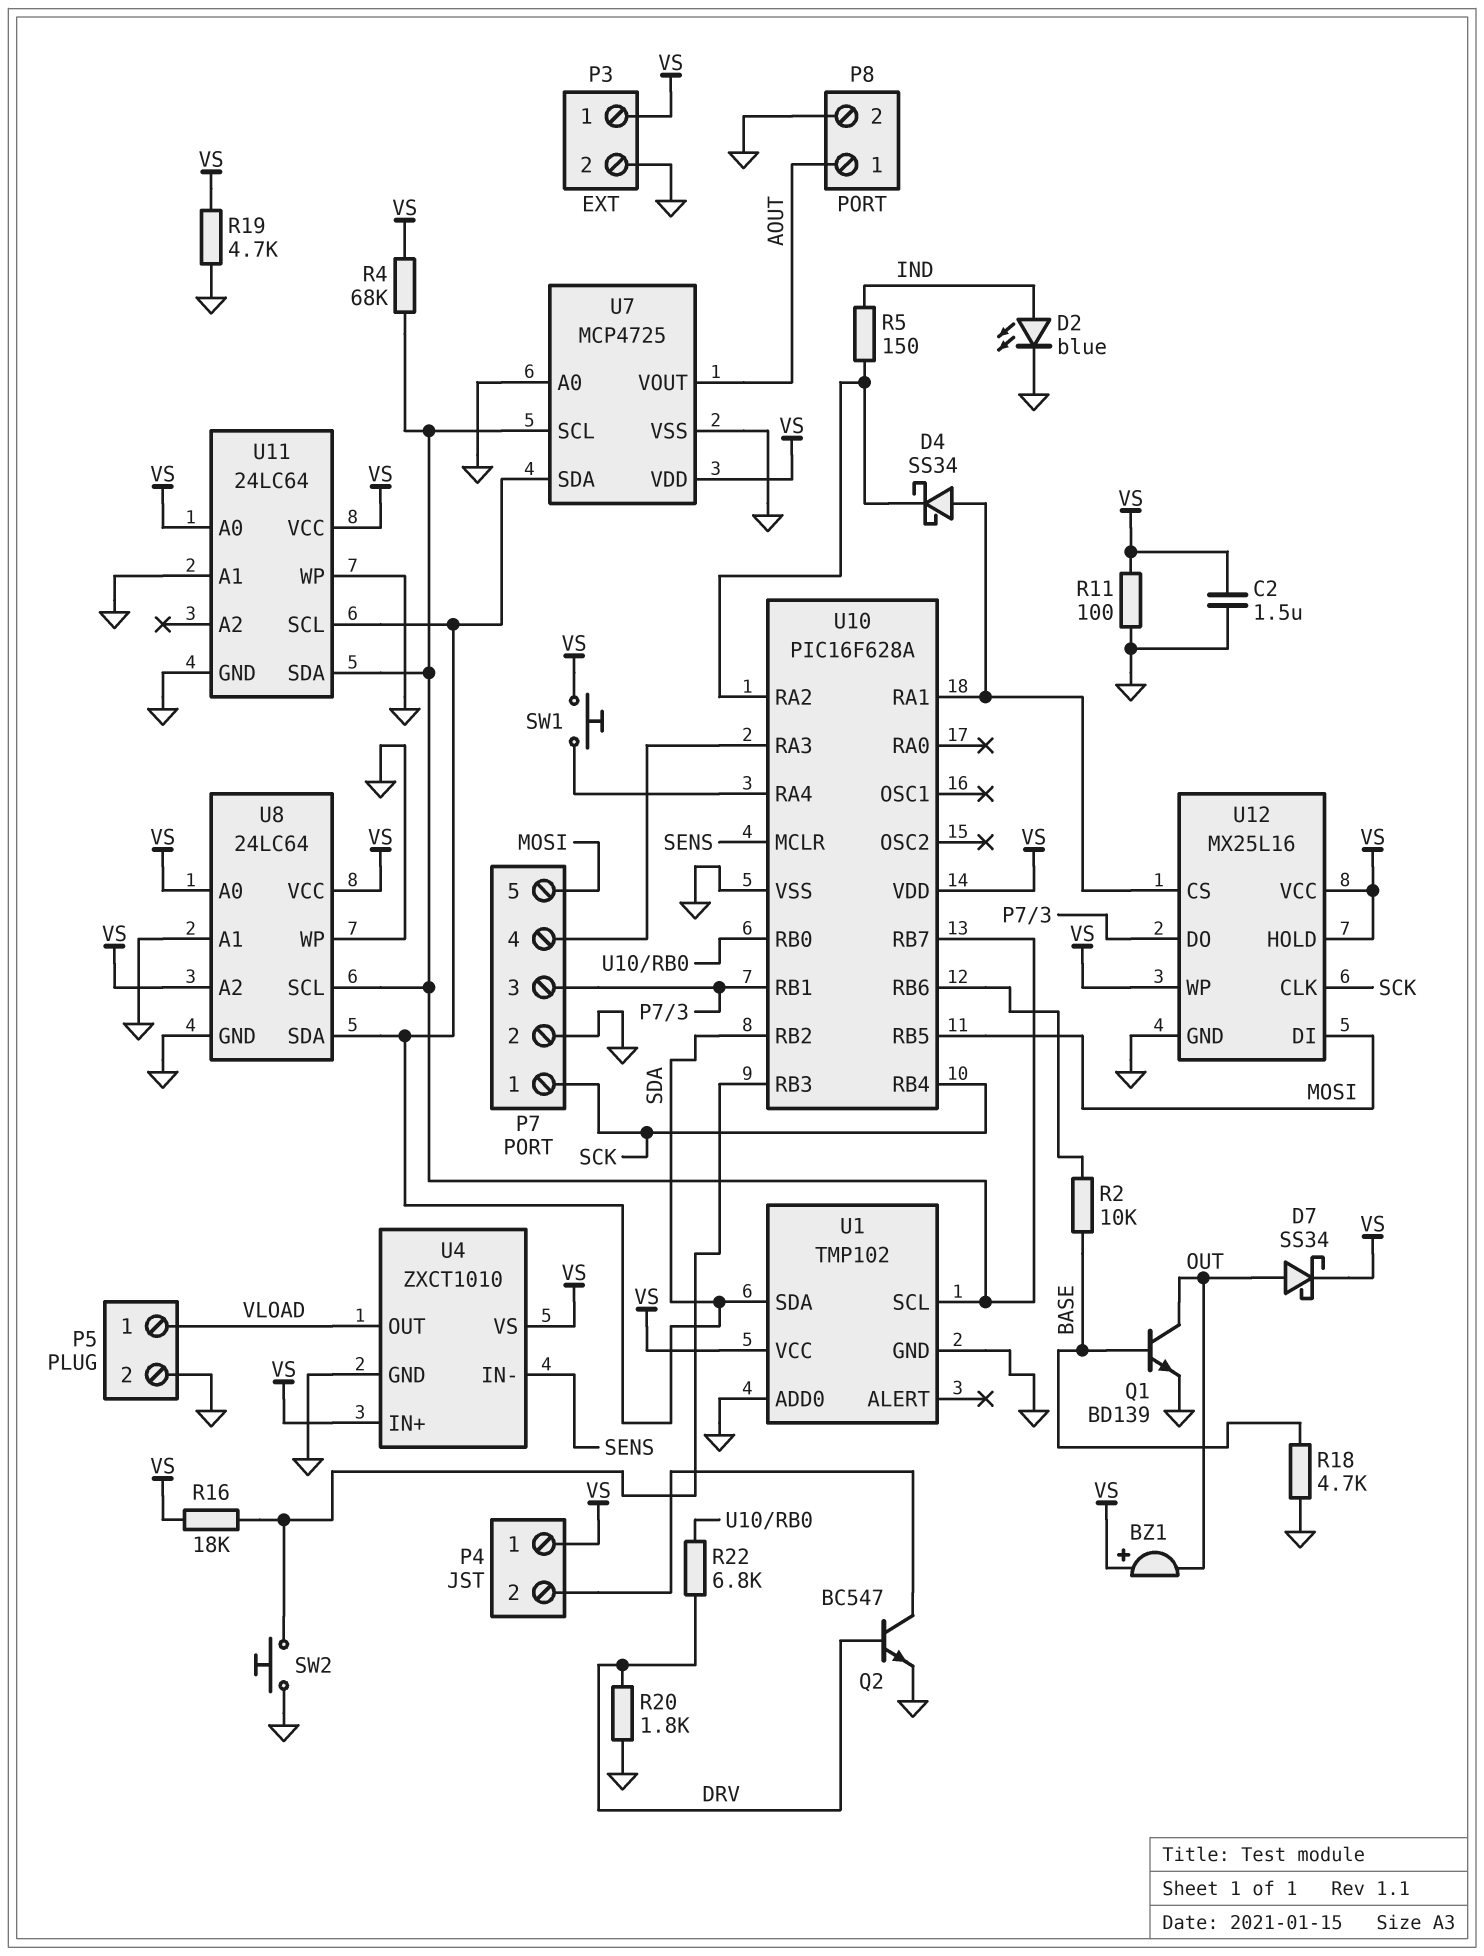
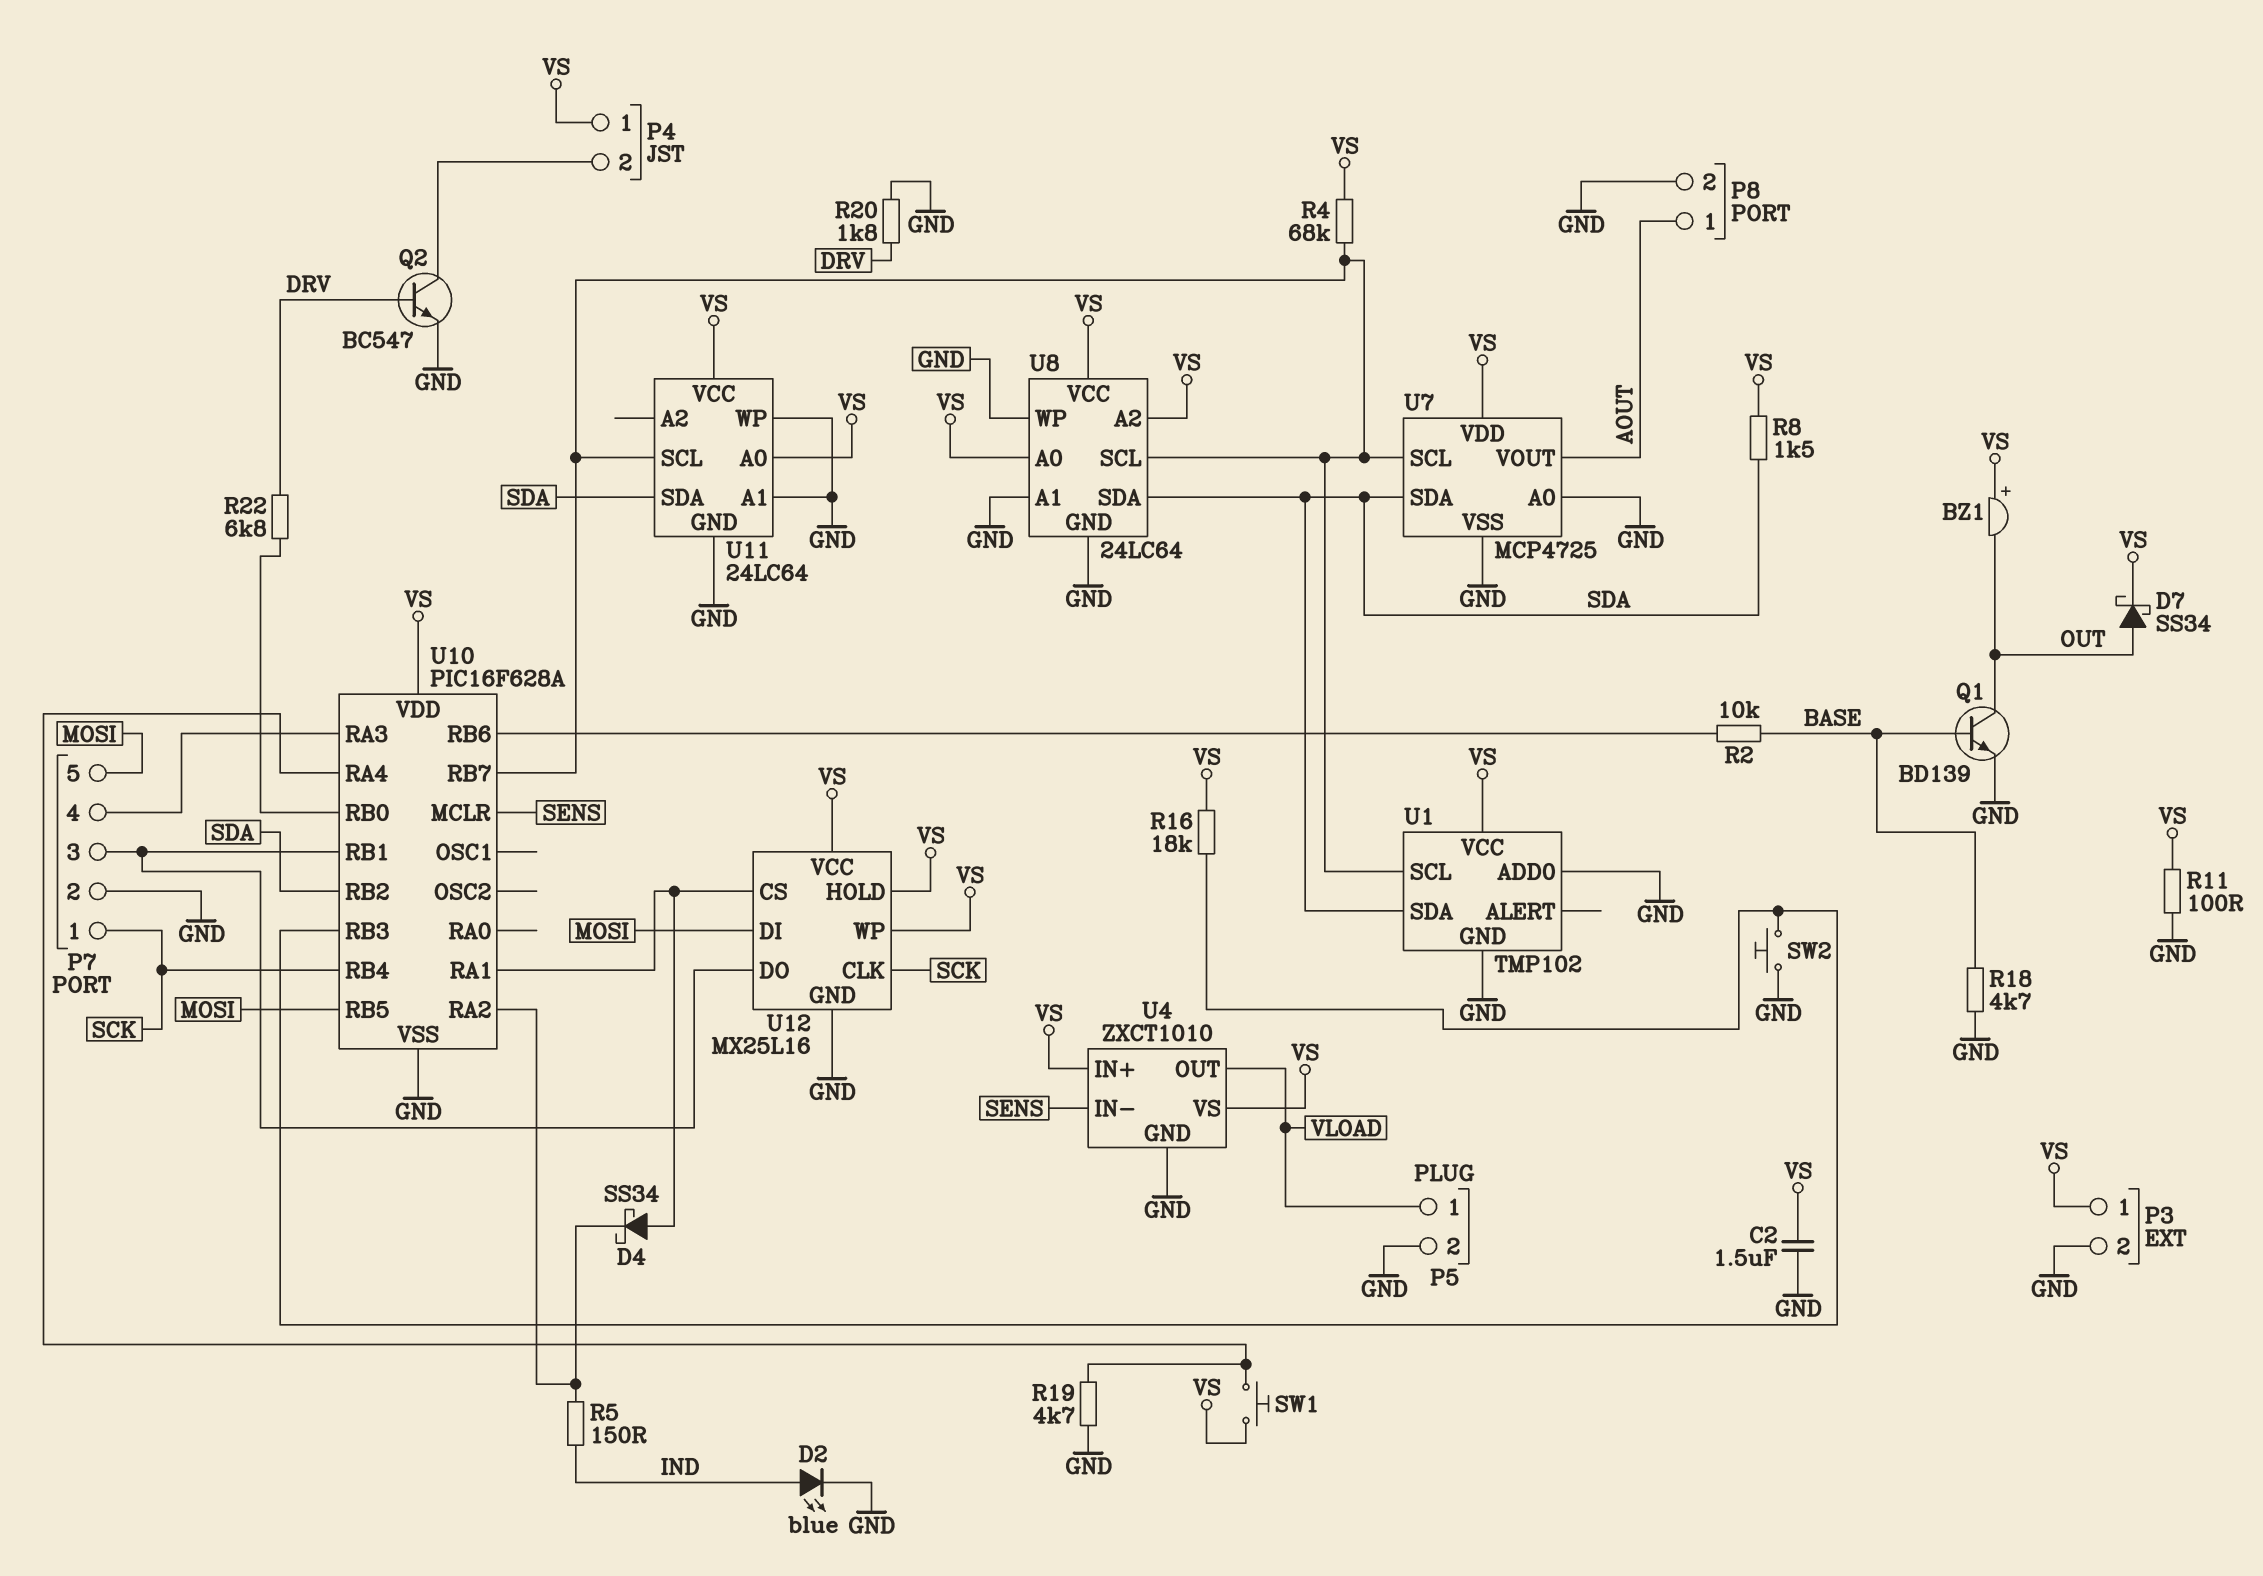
R8: none -> 1.5k (SDA, VS)
R19: 4.7k (GND, VS) -> 4.7k (GND, U10/RA4)
U11 pin SCL: SDA -> U1/SCL
U11 pin SDA: U1/SCL -> SDA

